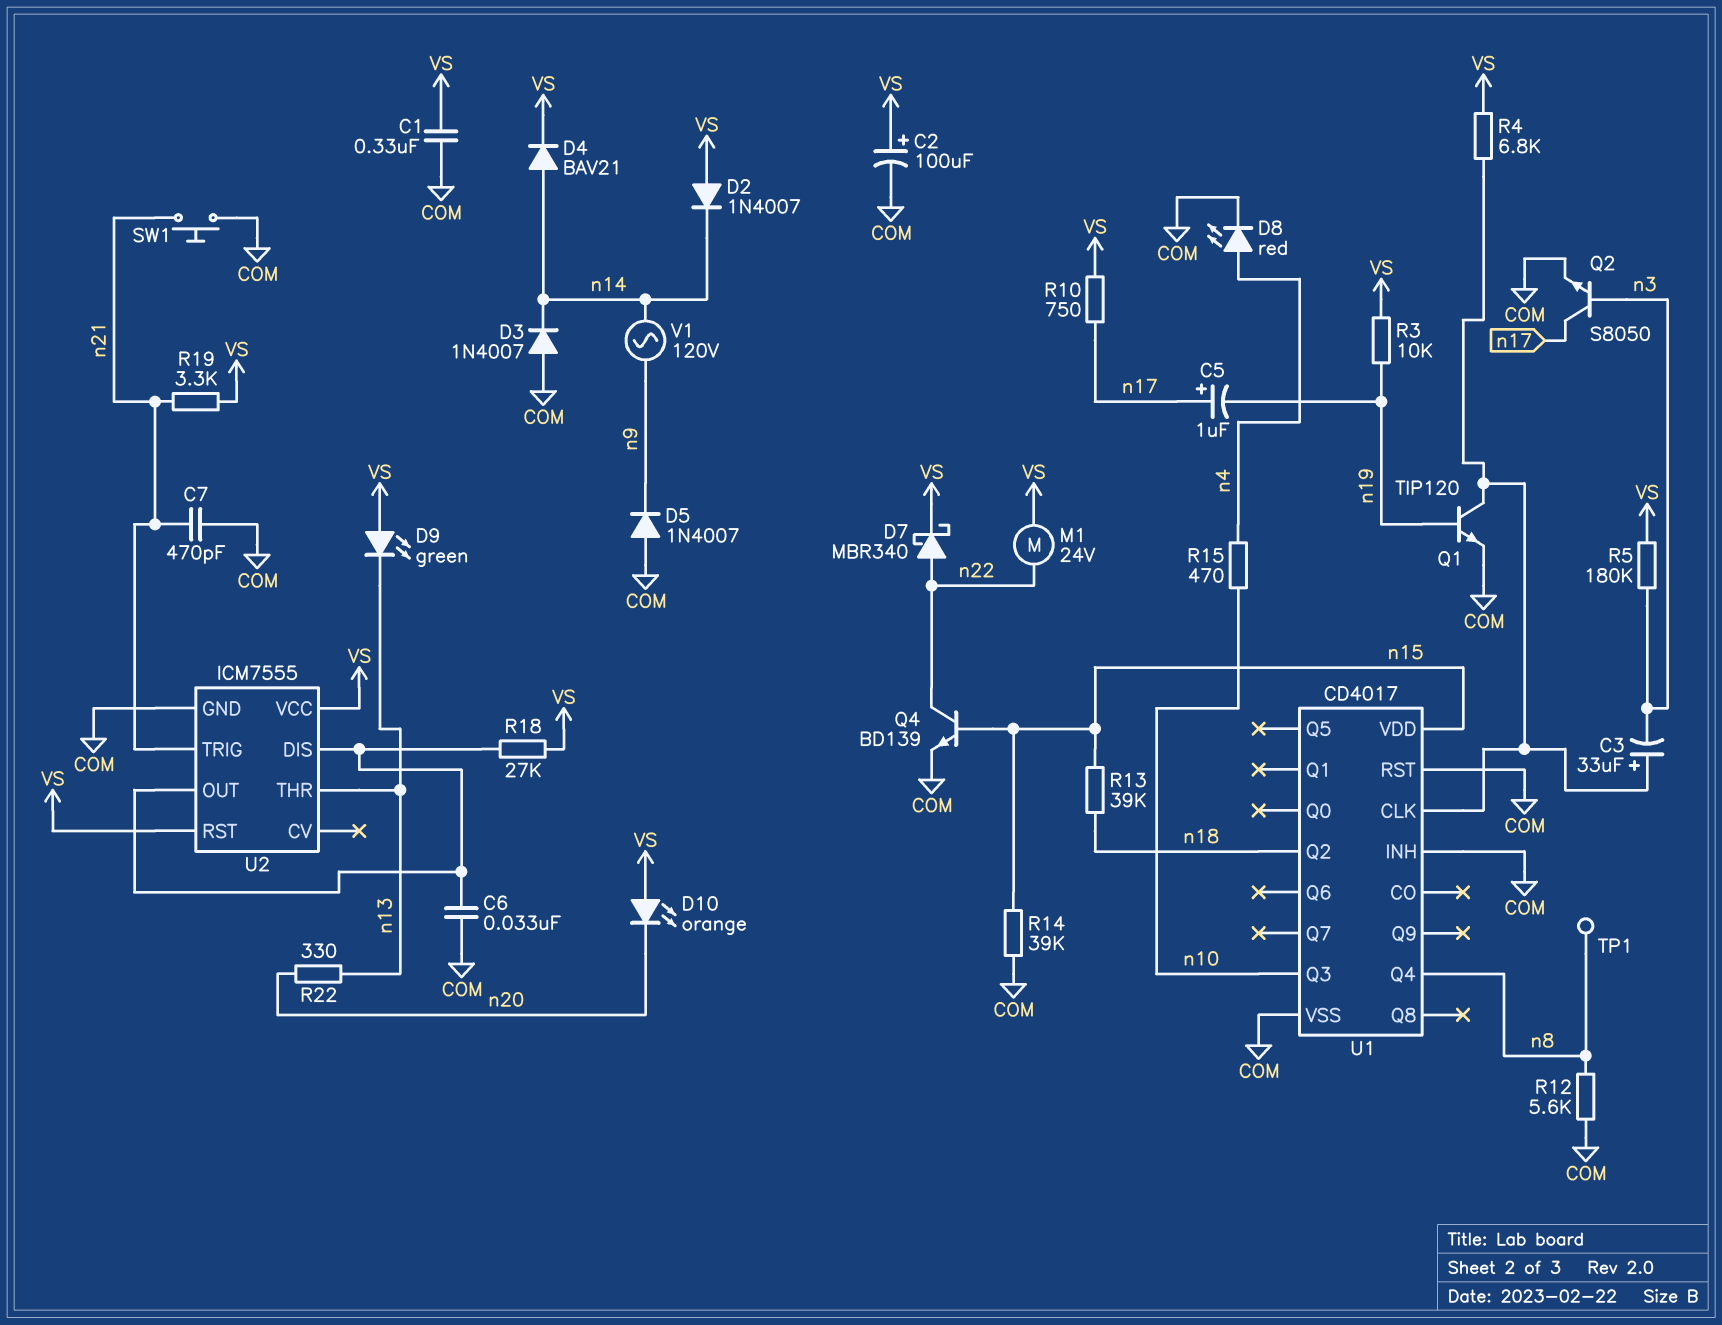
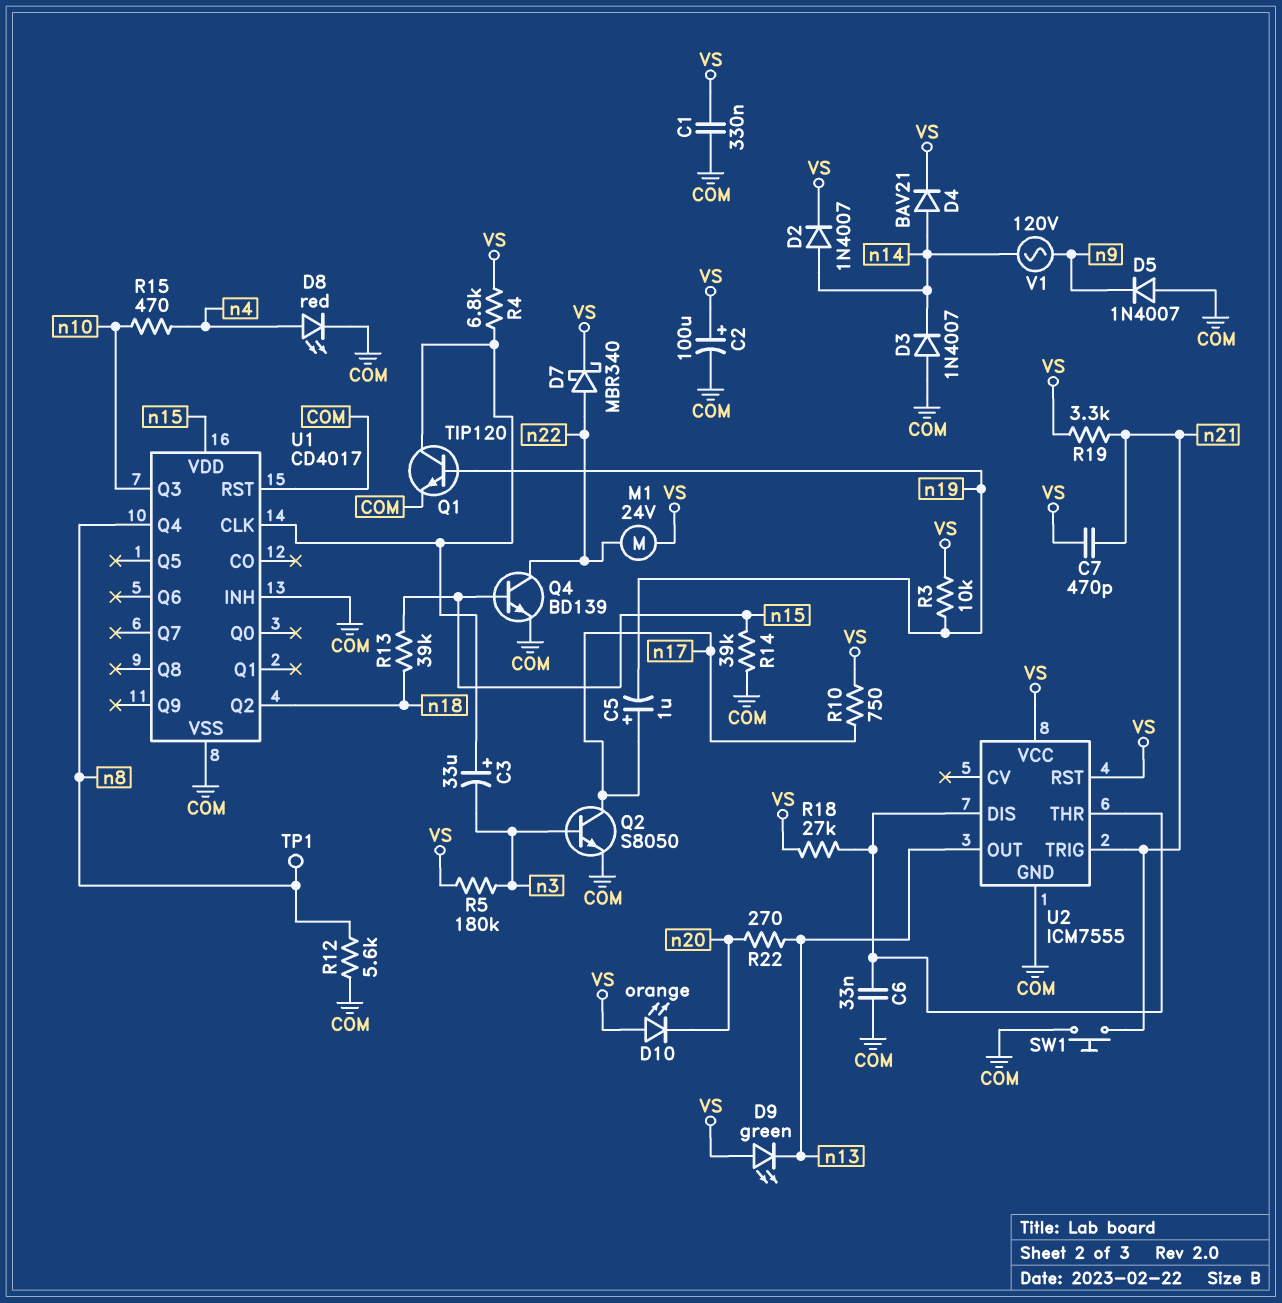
C7: 470pF (COM, n21) -> 470pF (VS, n21)
D2: diode 1N4007 (A VS, K n14) -> diode 1N4007 (A n14, K VS)
R22: 330 (n13, n20) -> 270 (n13, n20)
U2 pin OUT: U2/DIS -> n13
U2 pin THR: n13 -> U2/DIS

